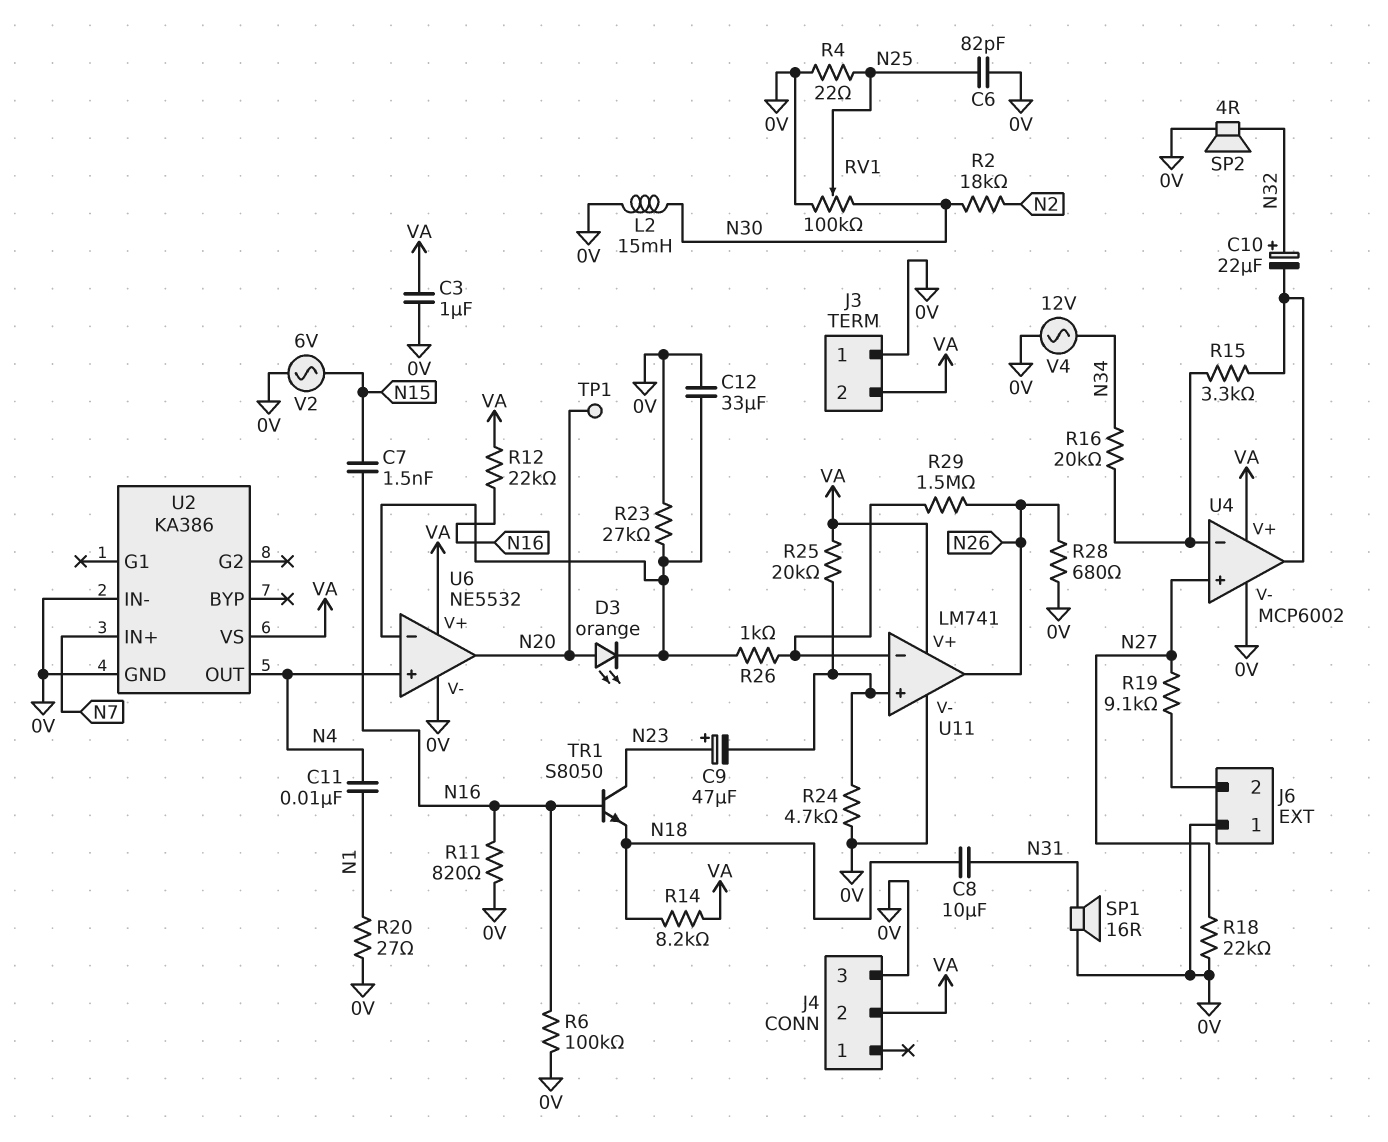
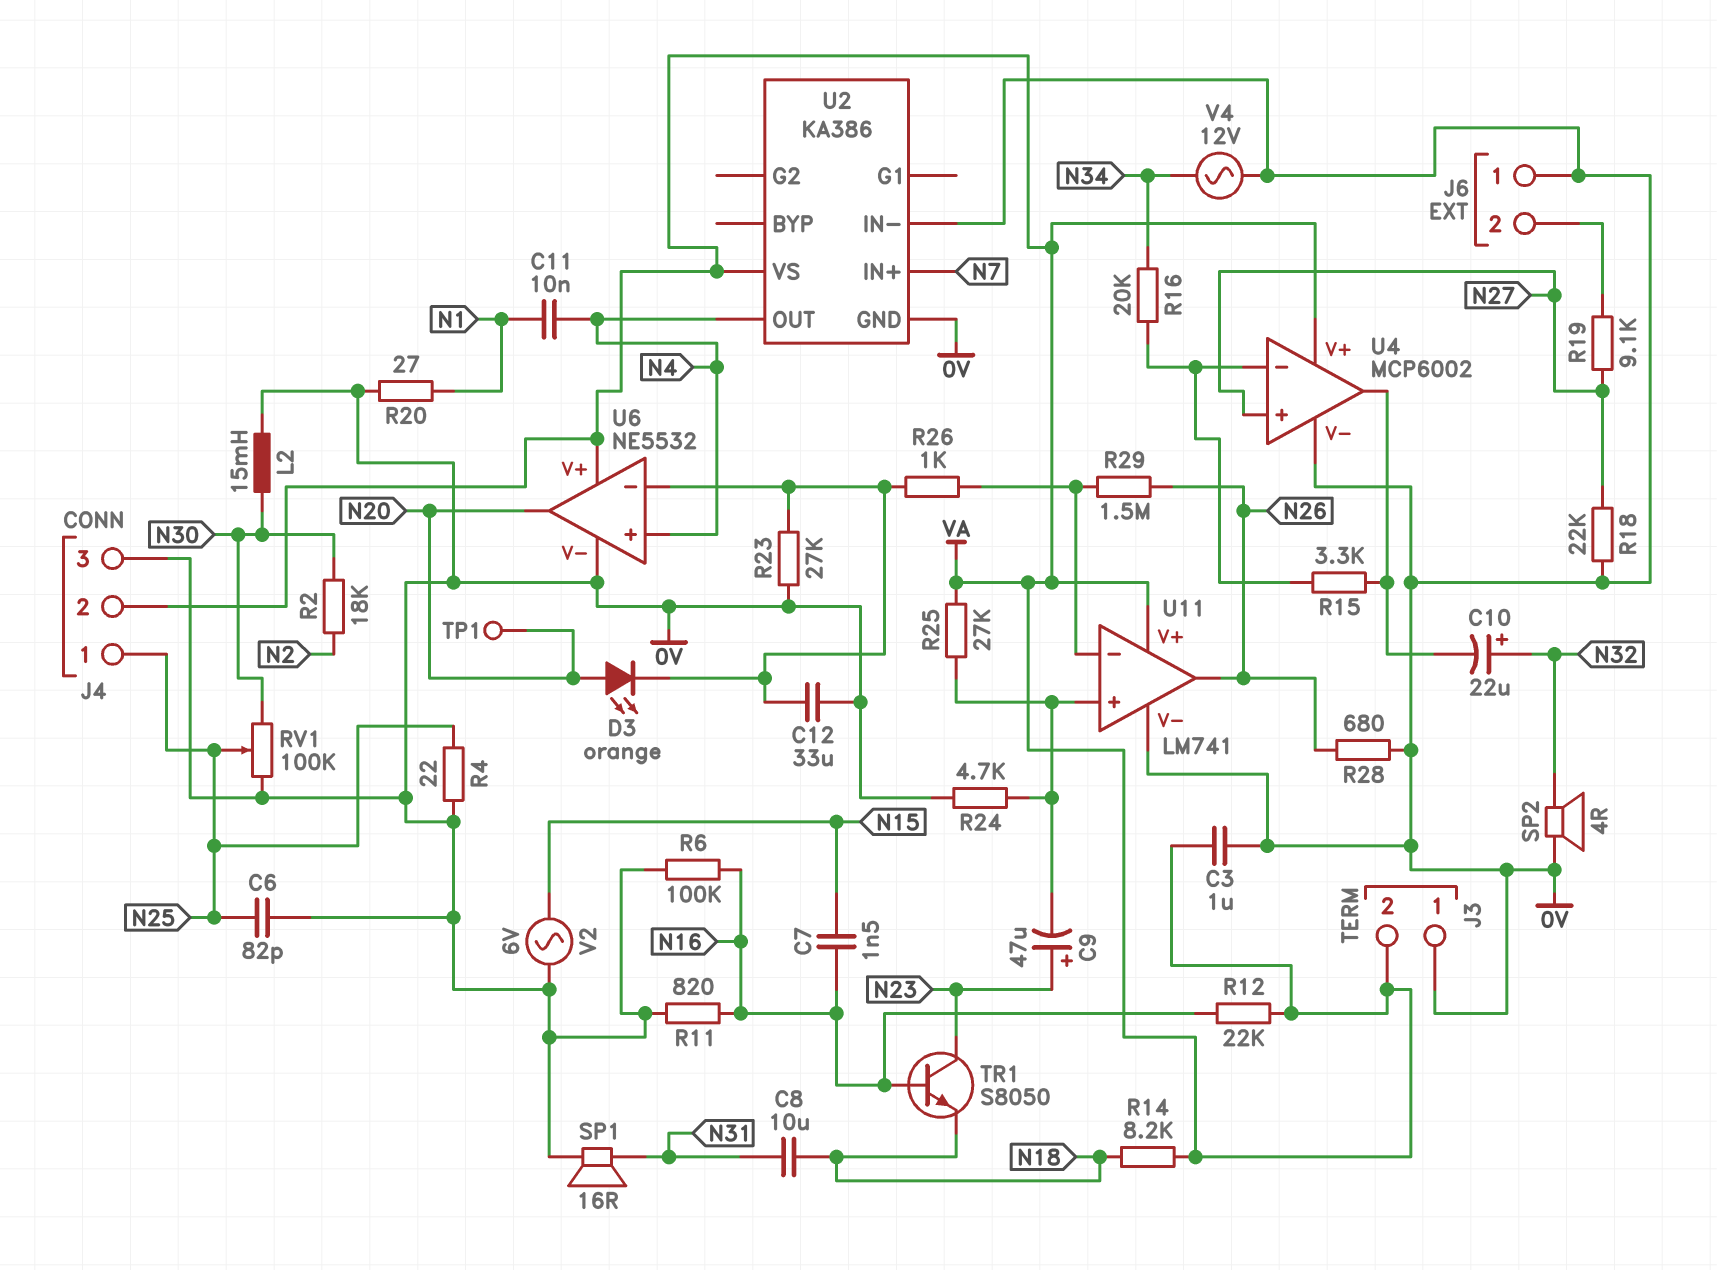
J4 pin 1: none -> N25
R25: 20k (U11/in+, VA) -> 27k (U11/in+, VA)

